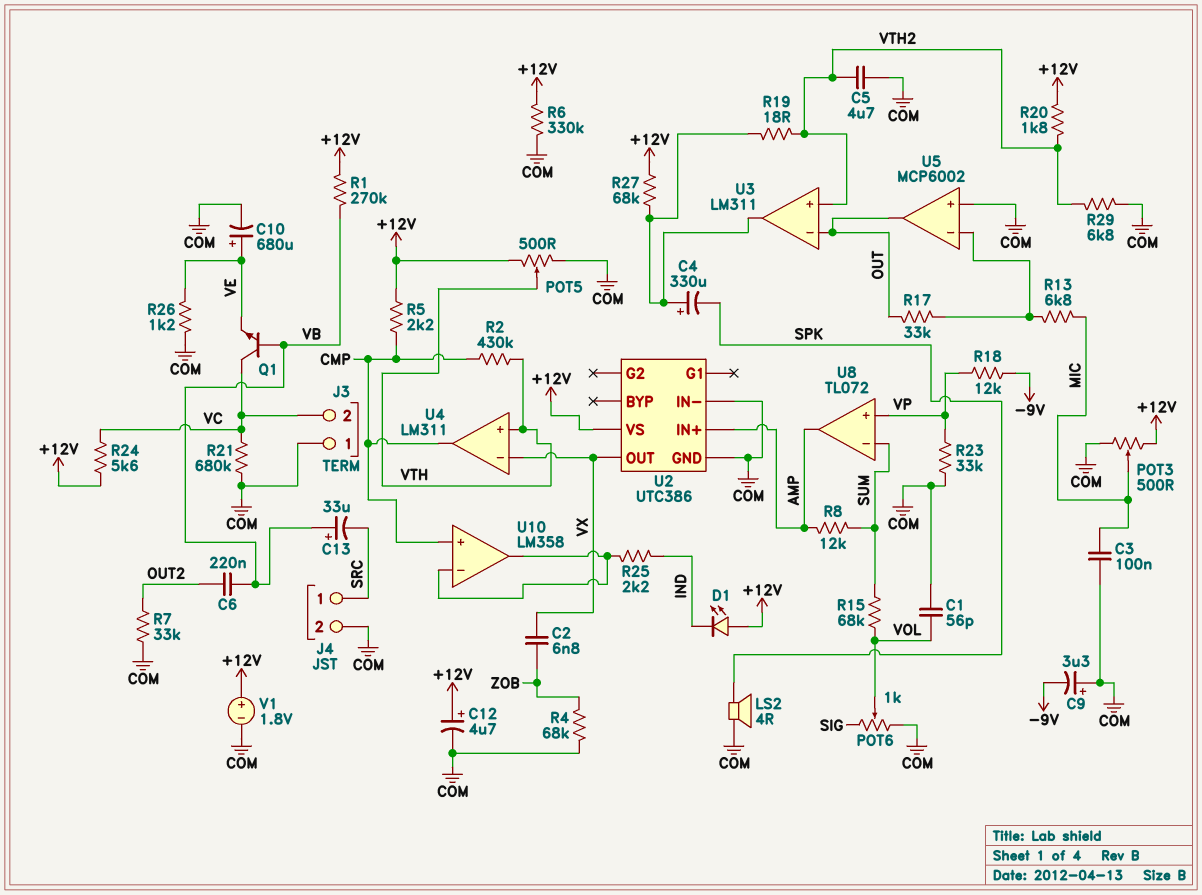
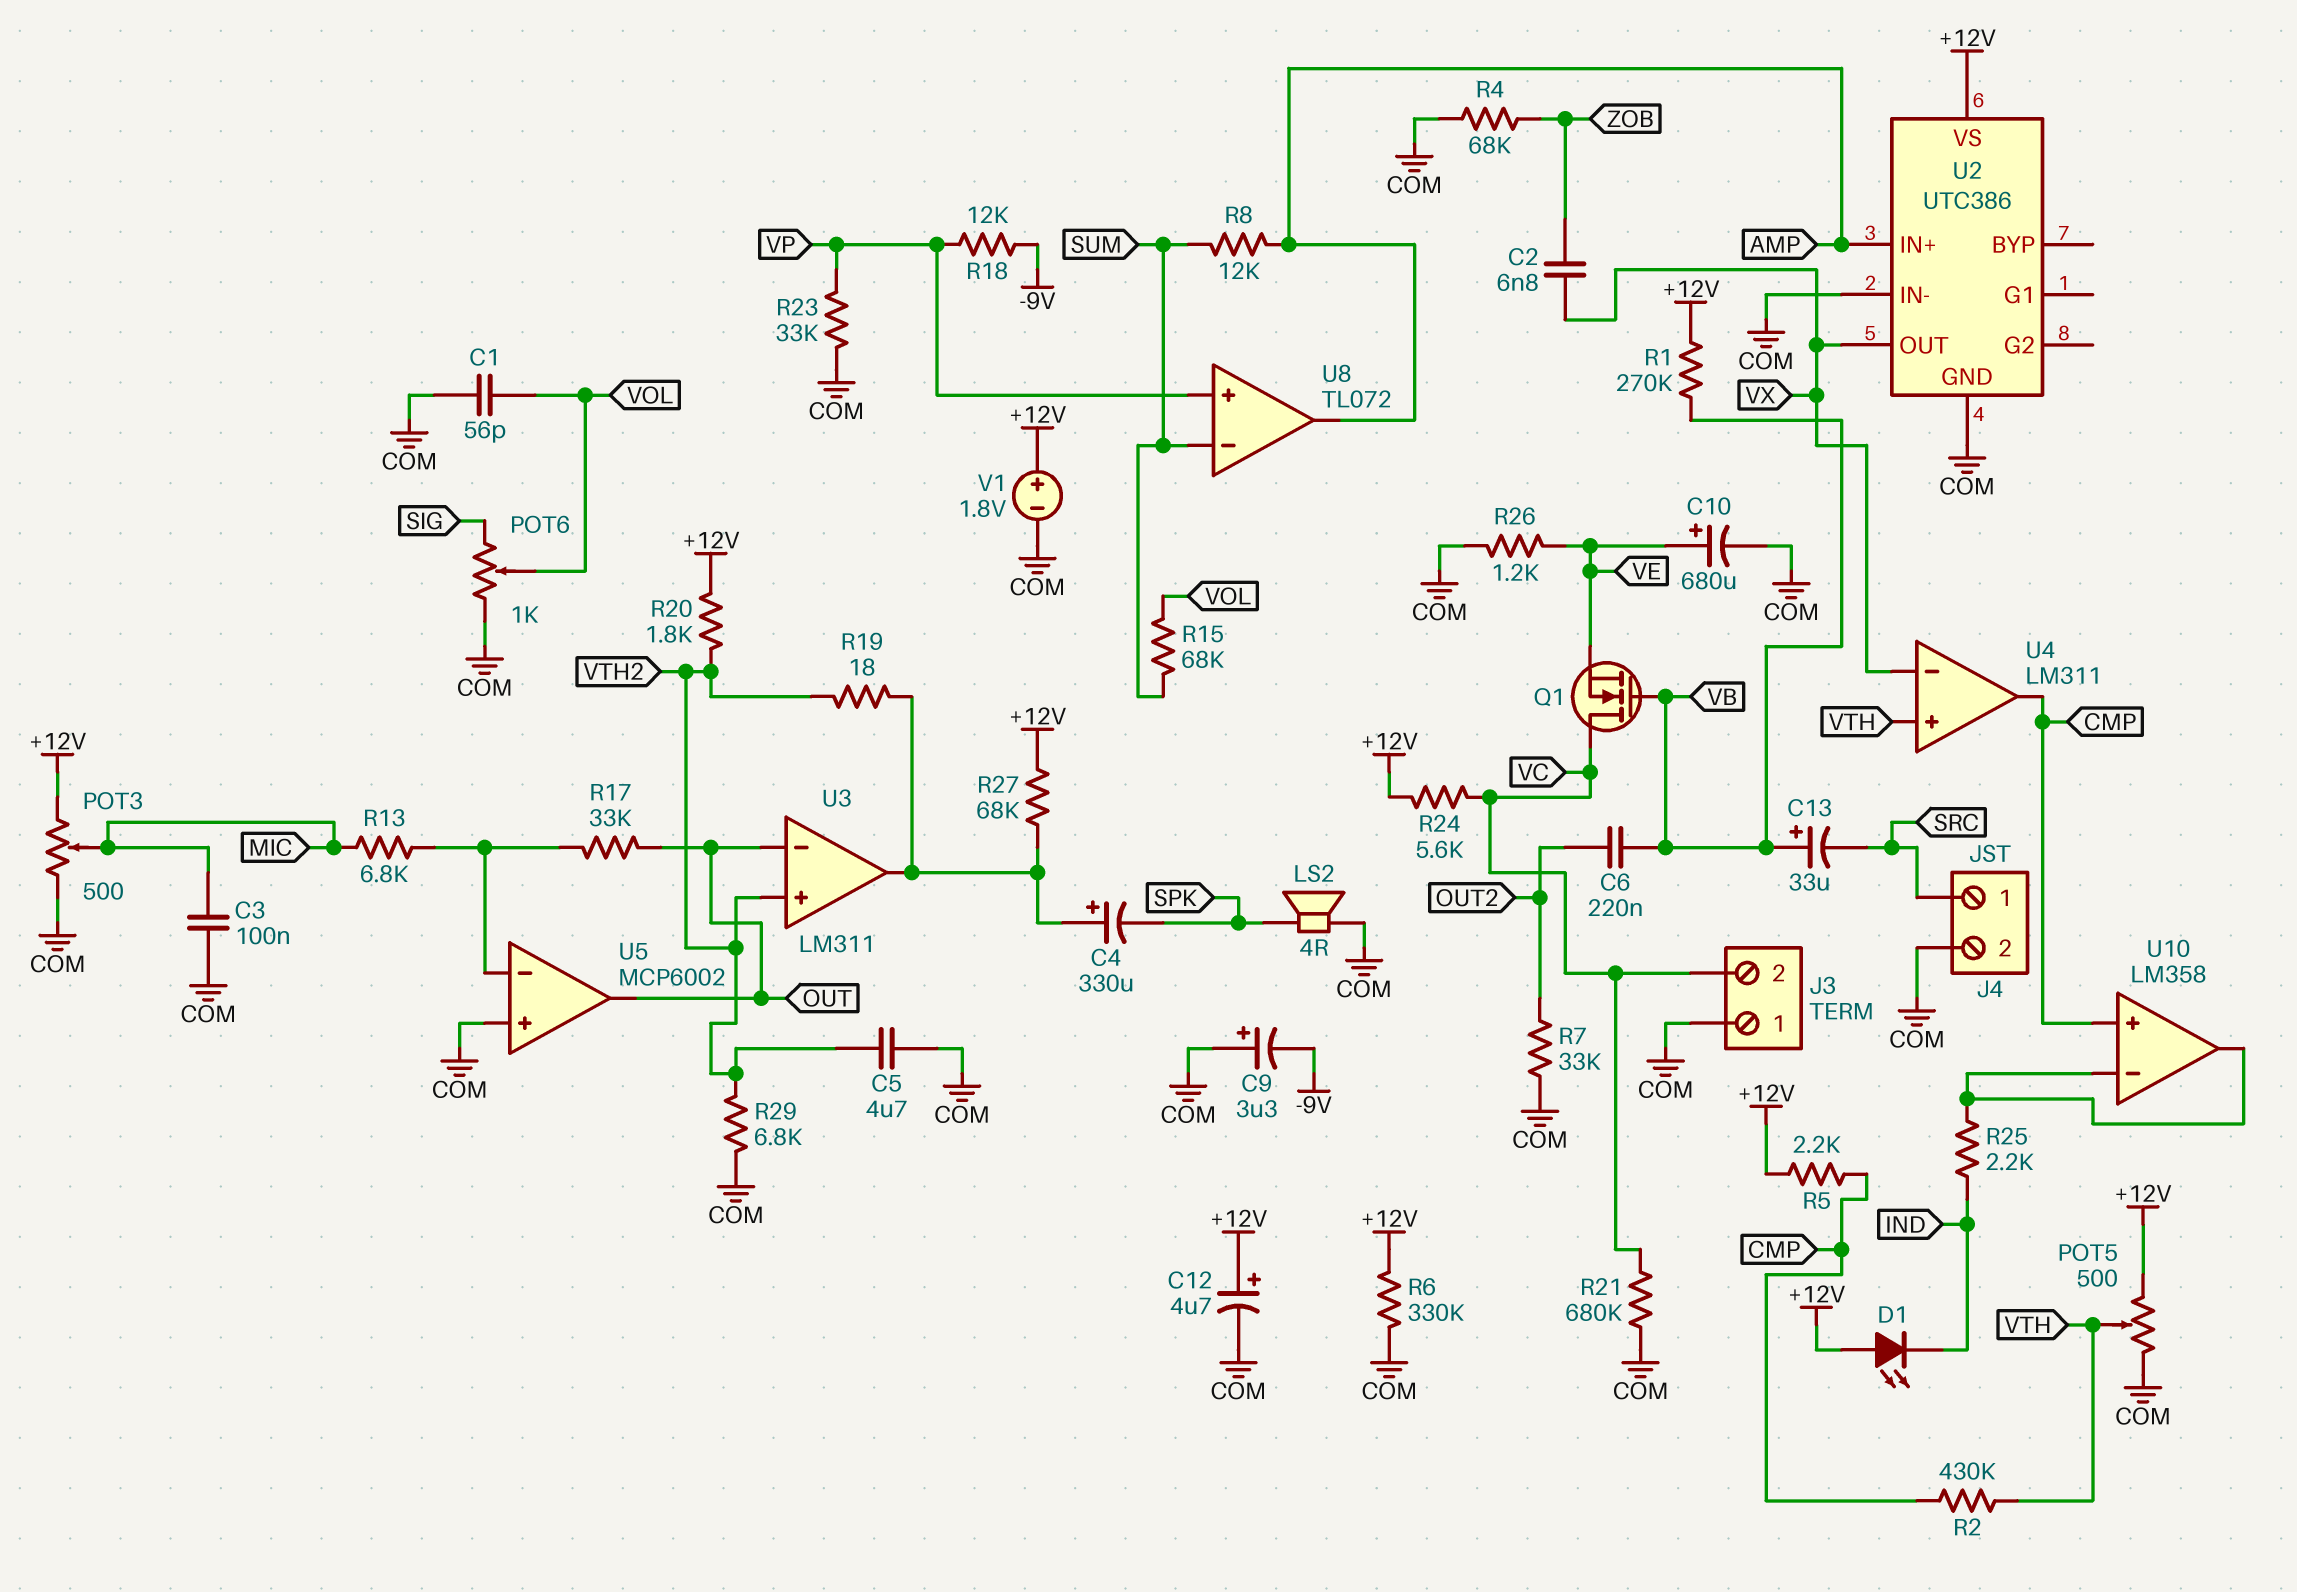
Q1: NPN (B VB, C VC, E VE) -> NMOS (G VB, D VC, S VE)

